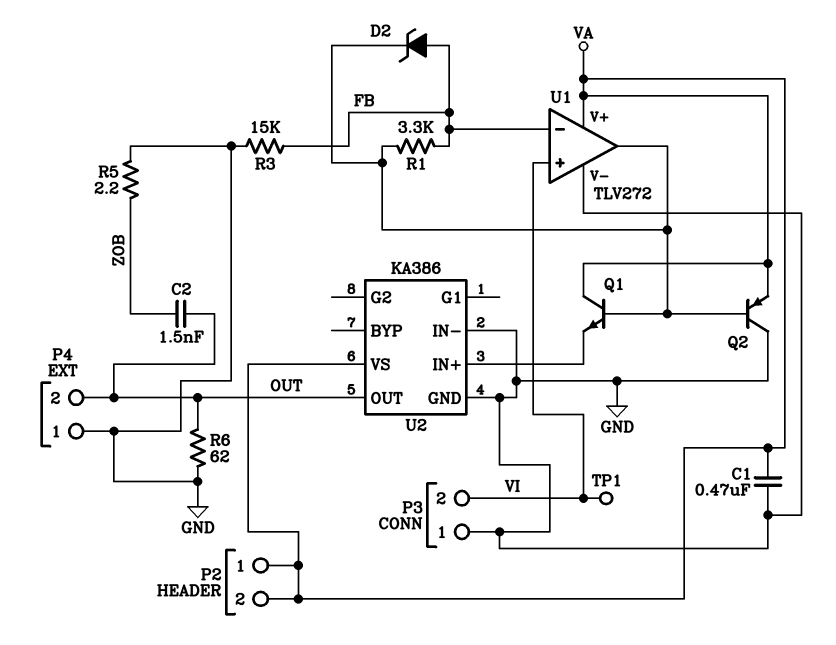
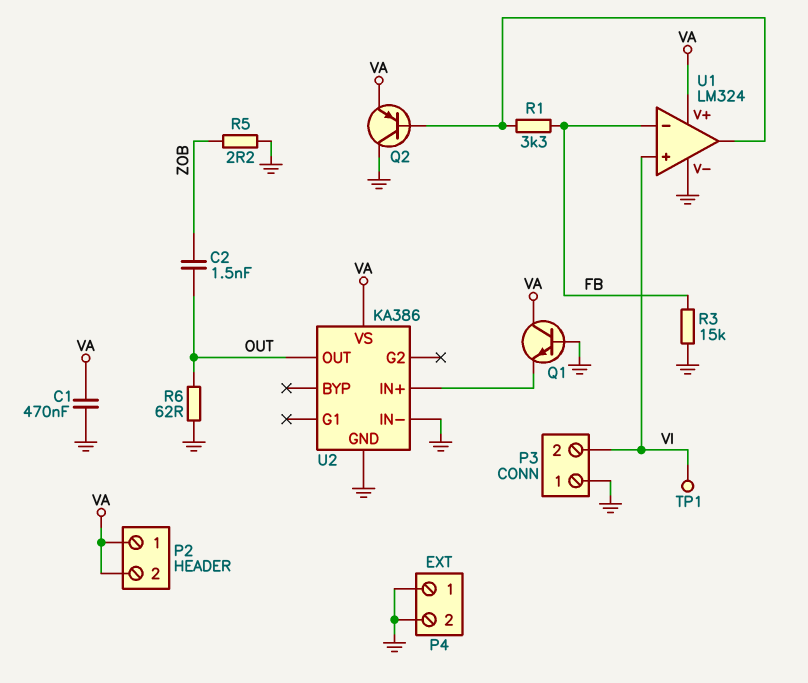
D2: zener (A FB, K U1/out) -> none
P4 pin 2: OUT -> GND
Q1: NPN (B U1/out, C VA, E U2/IN+) -> NPN (B GND, C VA, E U2/IN+)
U1: TLV272 -> LM324

